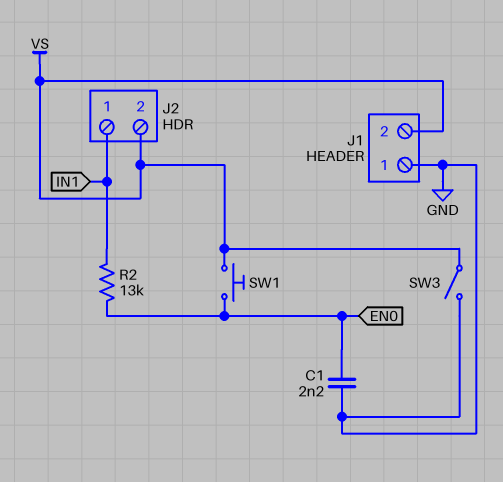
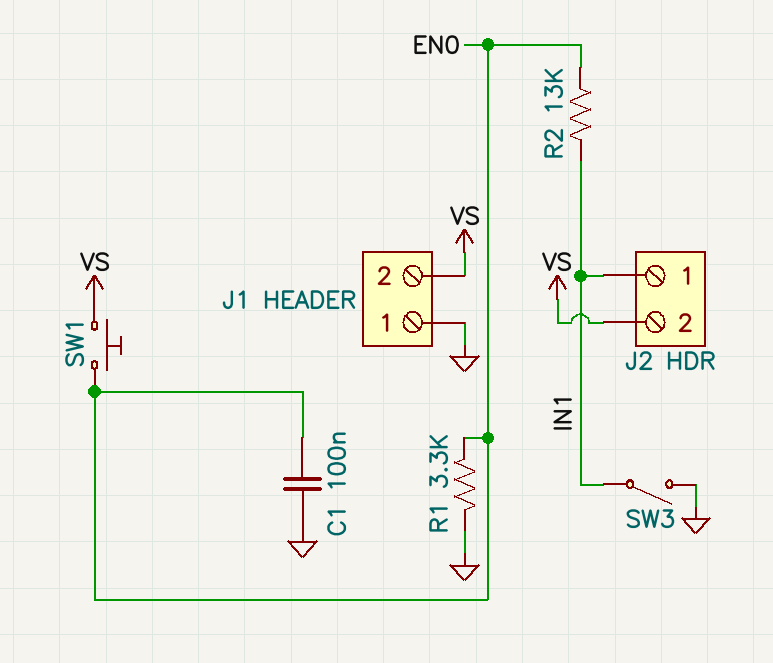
C1: 2.2nF (EN0, GND) -> 100nF (EN0, GND)
R1: none -> 3.3k (EN0, GND)
SW3: switch (GND, VS) -> switch (GND, IN1)

